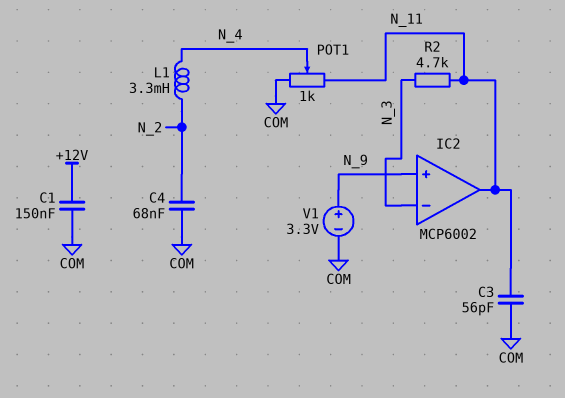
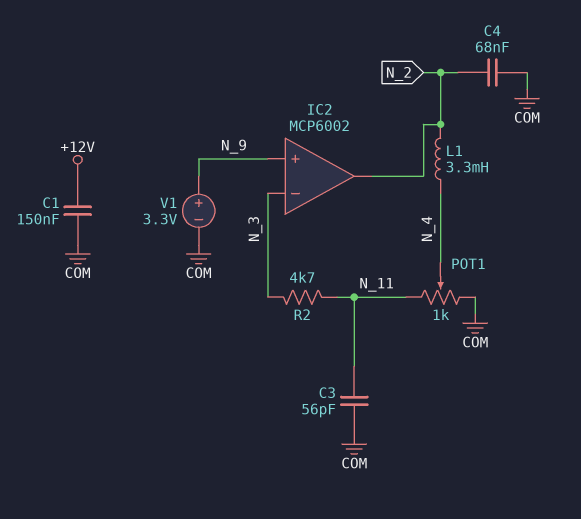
IC2 pin out: N_11 -> N_2

